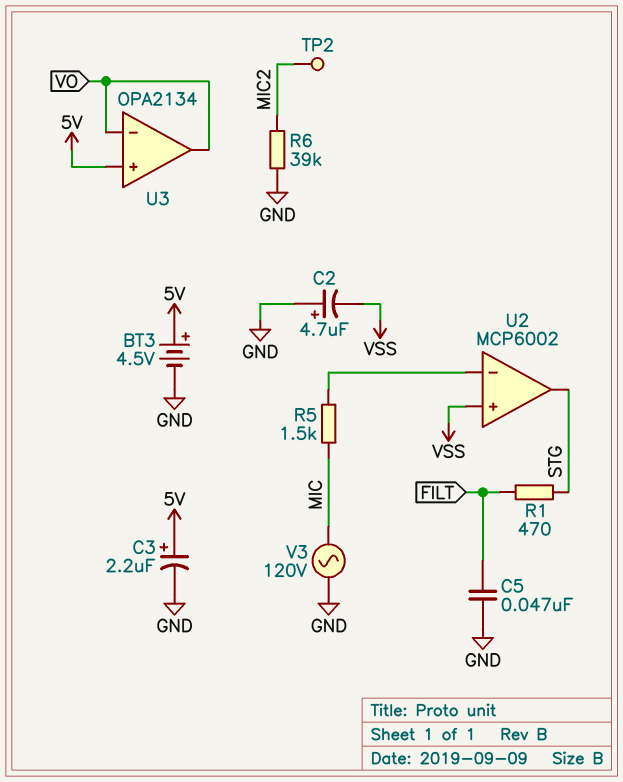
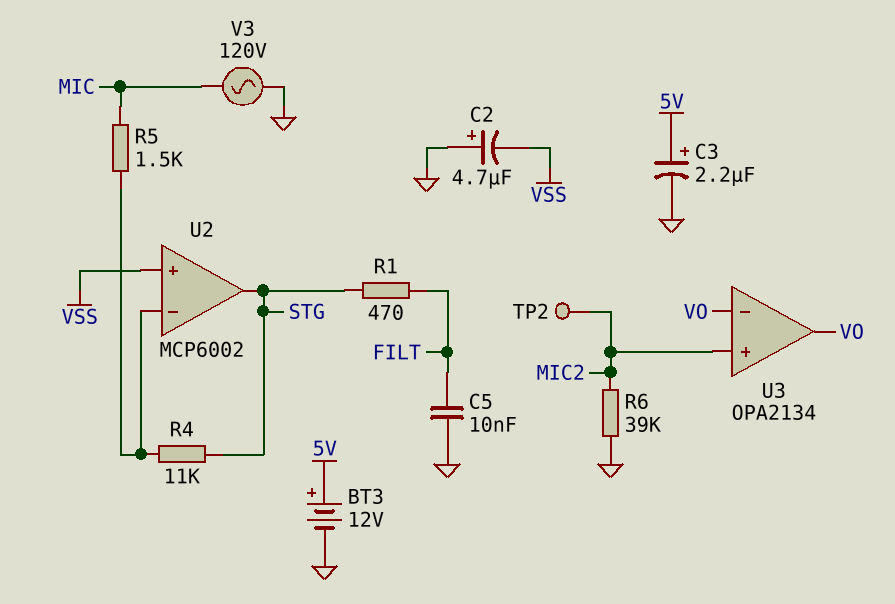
BT3: 4.5V (plus 5V, minus GND) -> 12V (plus 5V, minus GND)
C5: 47nF (FILT, GND) -> 10nF (FILT, GND)
R4: none -> 11k (STG, U2/in-)
U3 pin in+: 5V -> MIC2

